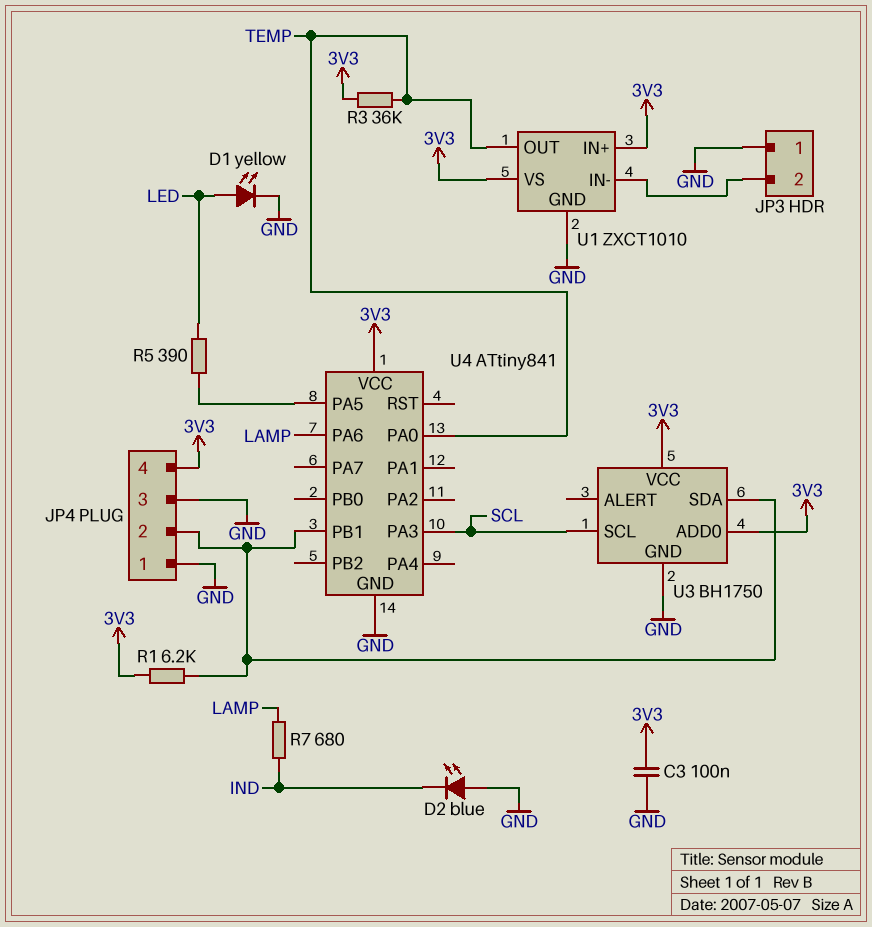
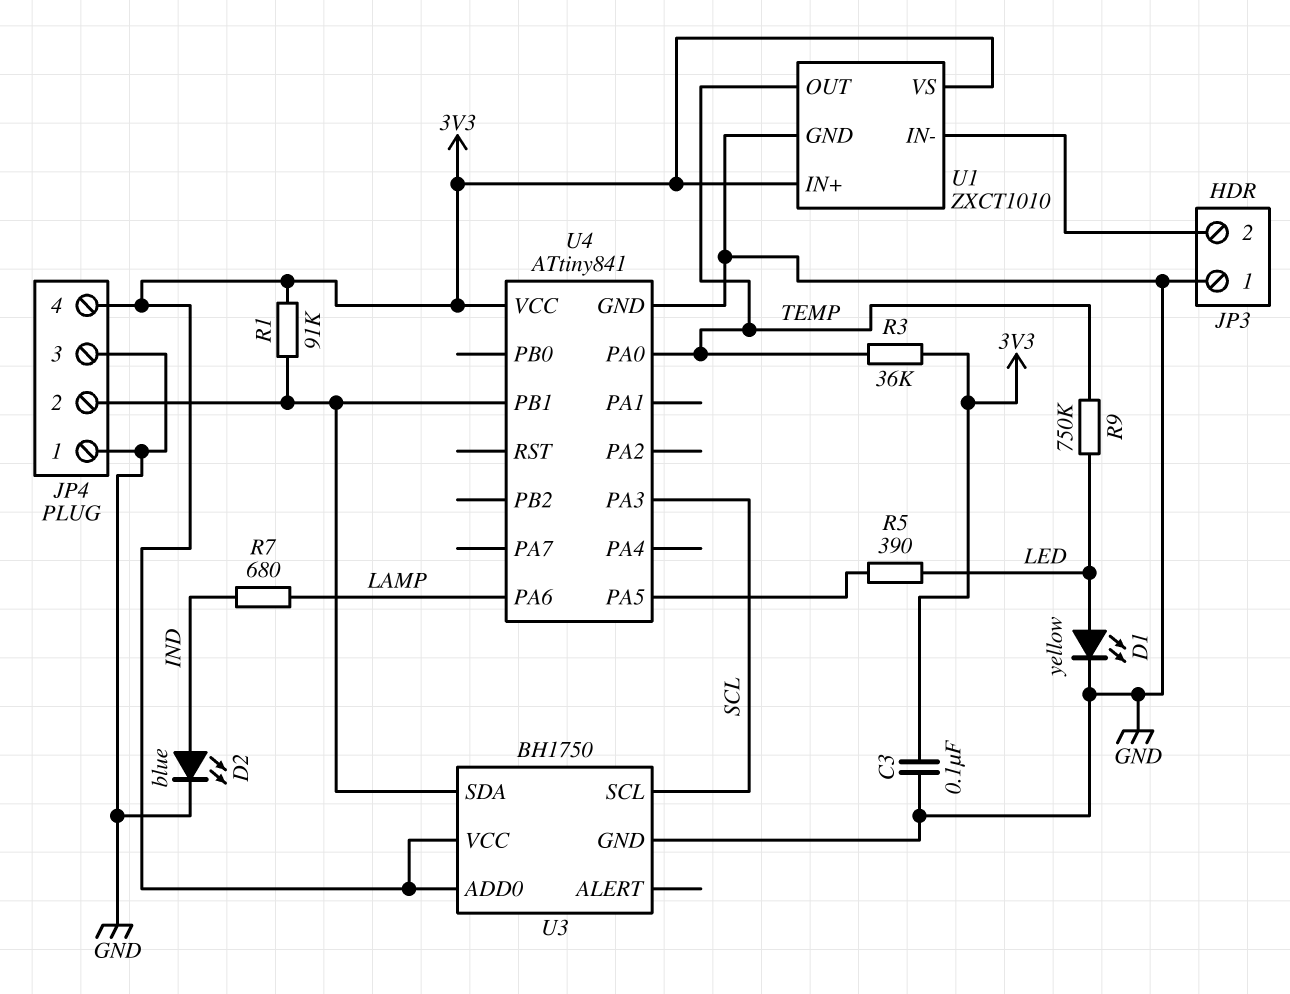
D2: LED blue (A GND, K IND) -> LED blue (A IND, K GND)
R1: 6.2k (3V3, JP4/2) -> 91k (3V3, JP4/2)
R9: none -> 750k (LED, TEMP)

